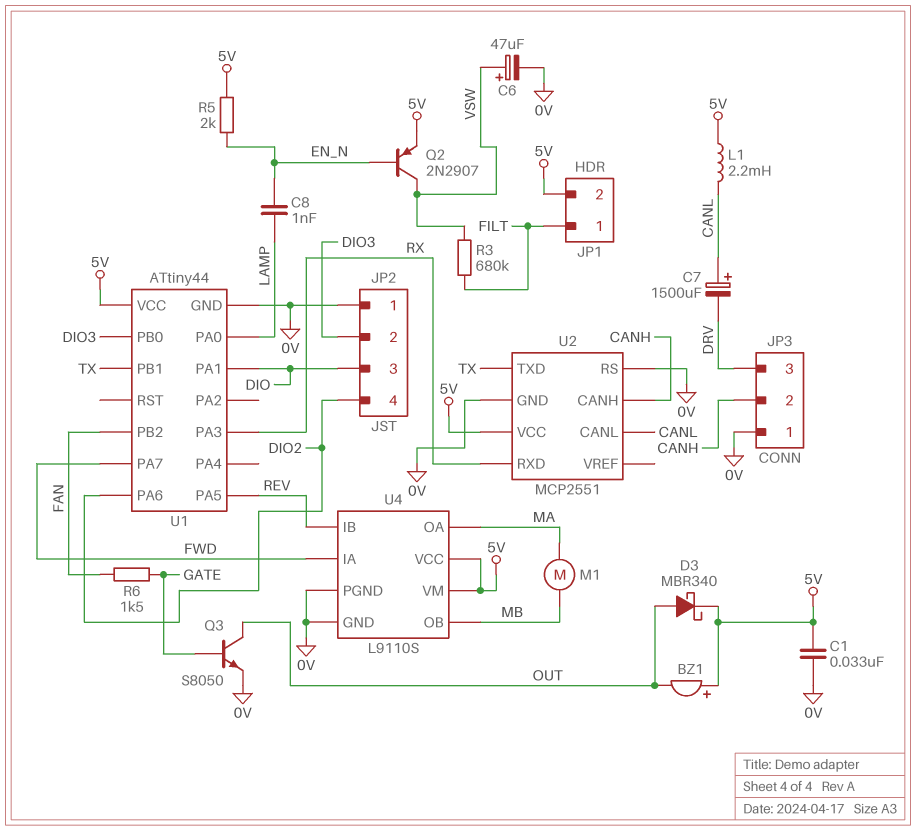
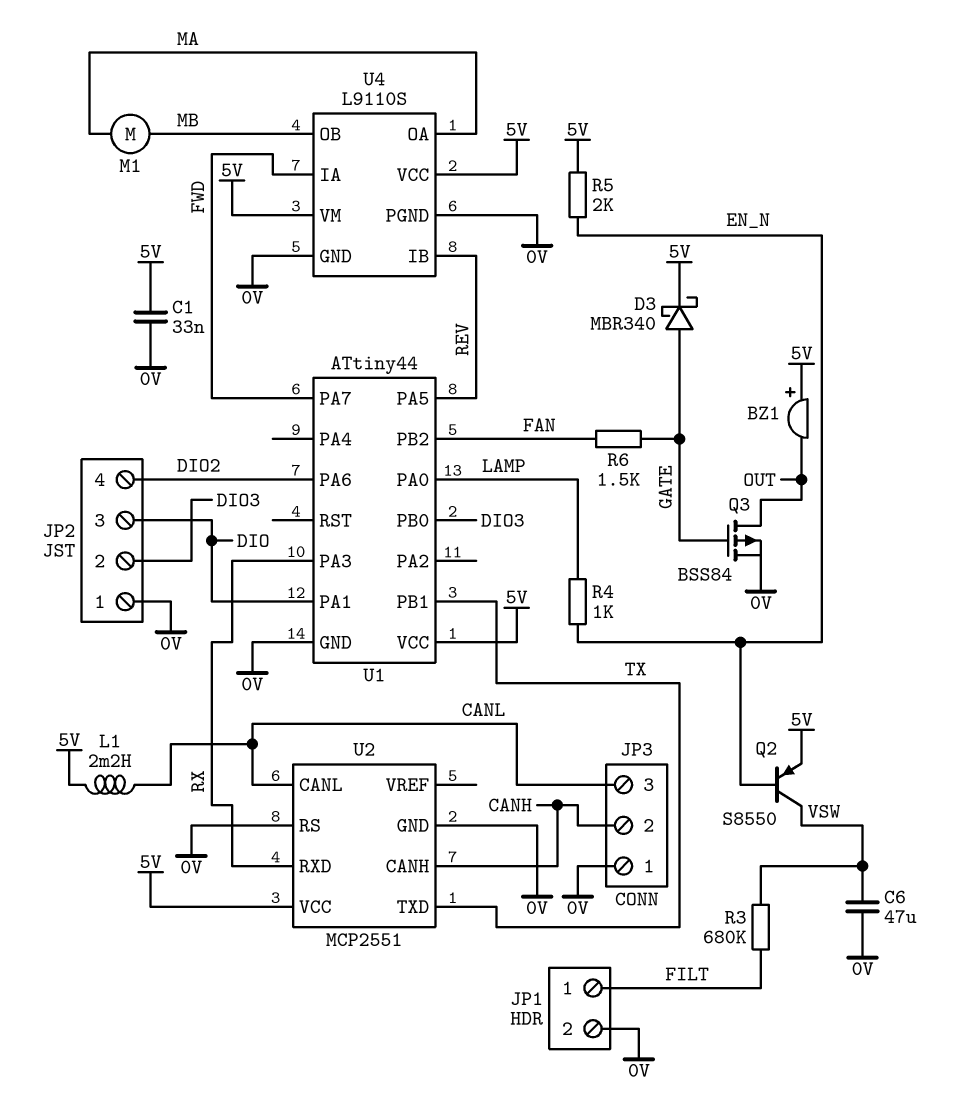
C6: 47uF (plus VSW, minus 0V) -> 47uF (0V, VSW)
C7: 1500uF (plus CANL, minus DRV) -> none
C8: 1nF (EN_N, LAMP) -> none
D3: schottky MBR340 (A OUT, K 5V) -> schottky MBR340 (A GATE, K 5V)
JP1 pin 2: 5V -> 0V
JP3 pin 3: DRV -> CANL
Q2: PNP 2N2907 (B EN_N, C VSW, E 5V) -> PNP S8550 (B EN_N, C VSW, E 5V)
Q3: NPN S8050 (B GATE, C OUT, E 0V) -> PMOS BSS84 (G GATE, D OUT, S 0V)
R4: none -> 1k (EN_N, LAMP)

